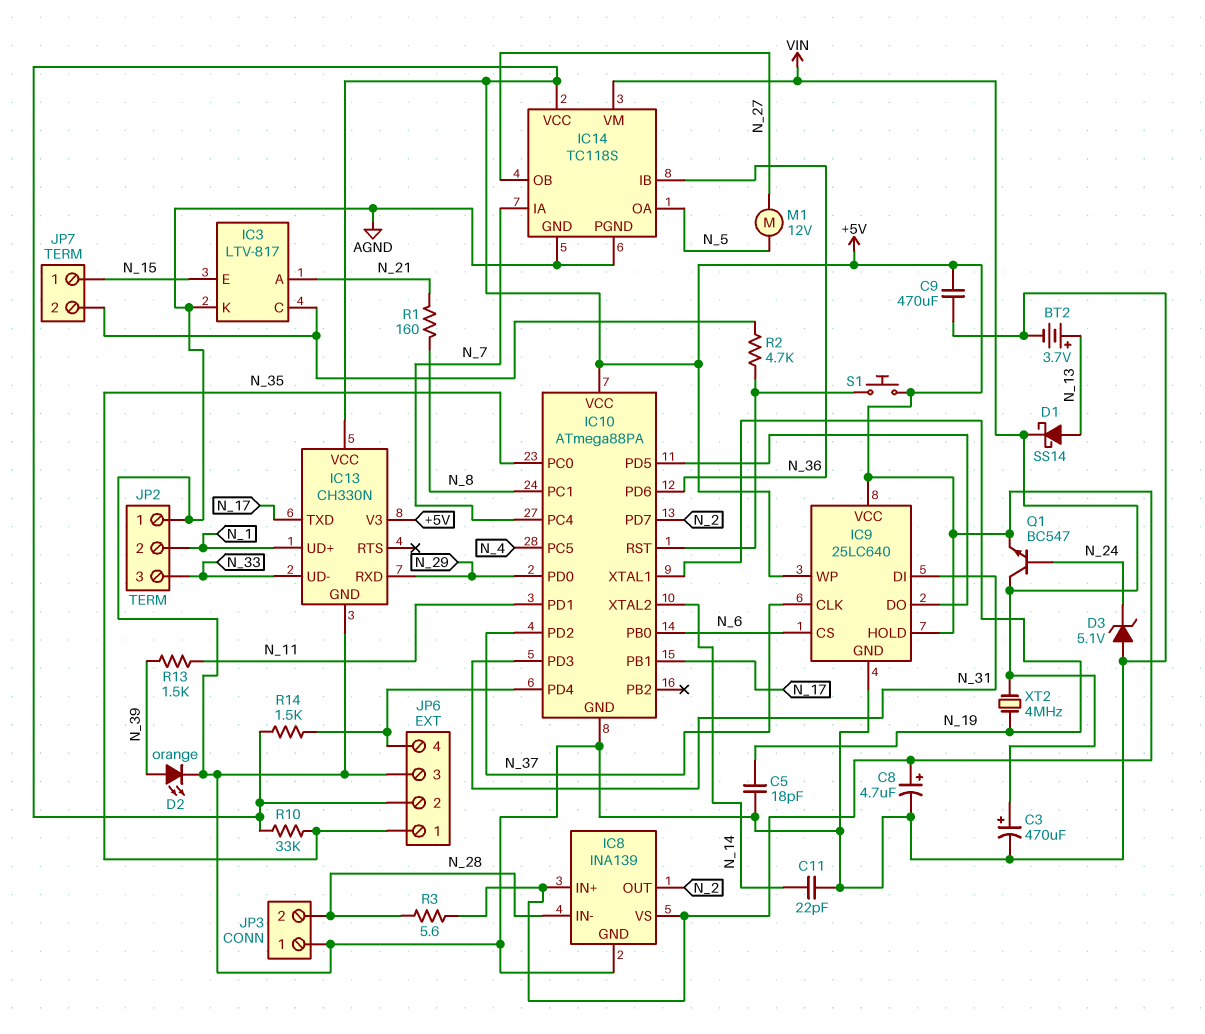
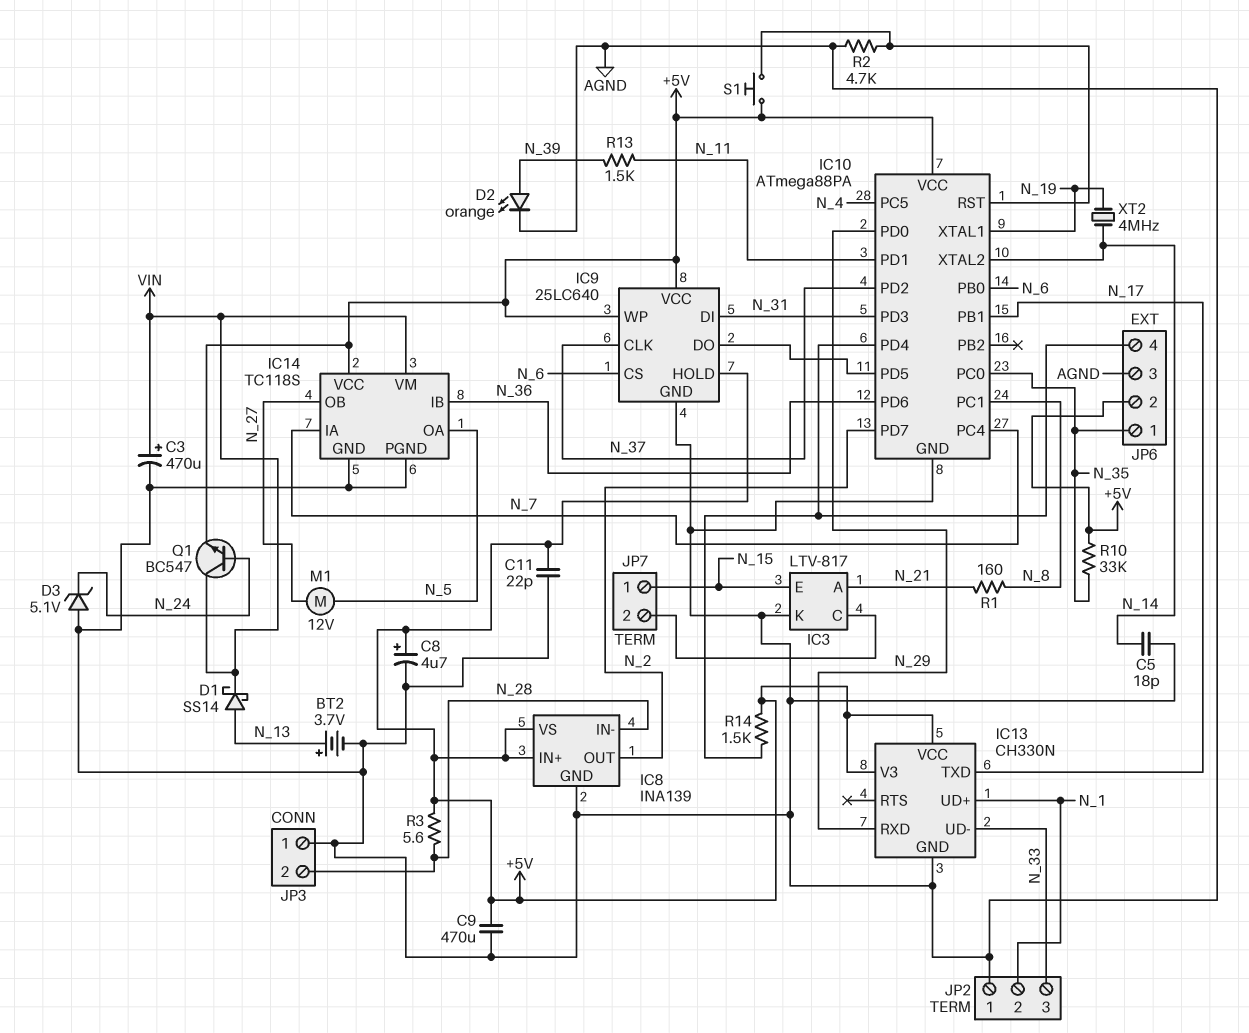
C5: 18pF (AGND, N_19) -> 18pF (AGND, N_14)
C11: 22pF (AGND, N_14) -> 22pF (+5V, AGND)
R2: 4.7k (IC3/C, IC10/RST) -> 4.7k (AGND, IC10/RST)
XT2: 4MHz (N_19, VIN) -> 4MHz (N_14, N_19)

